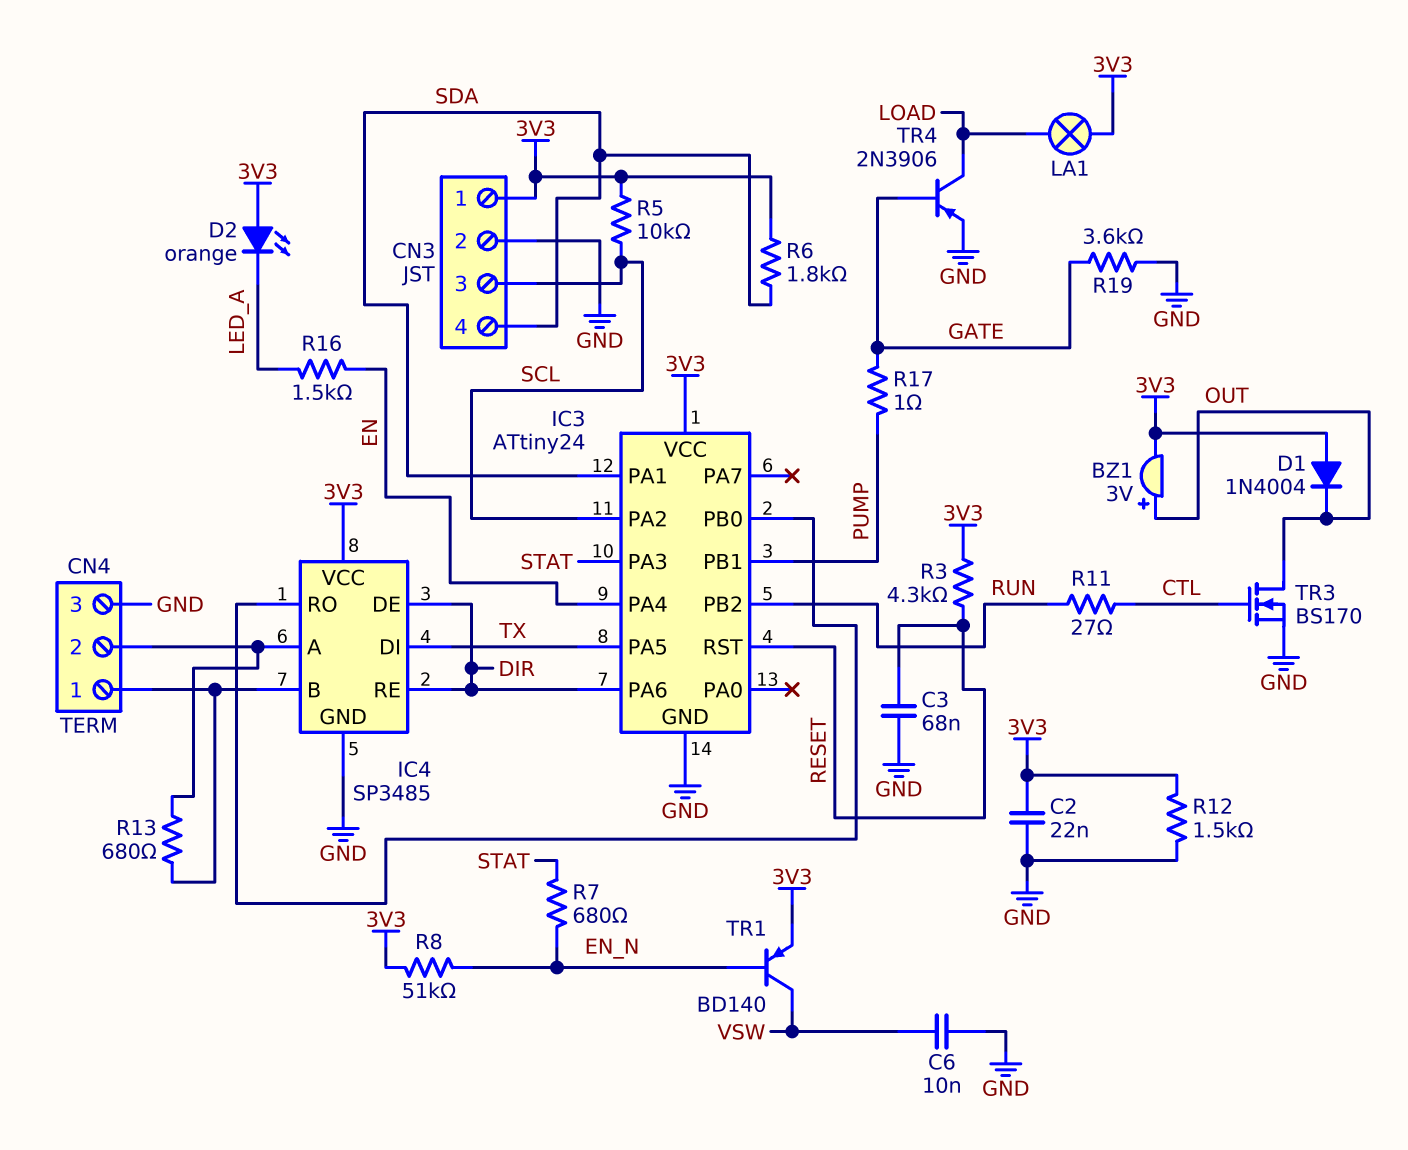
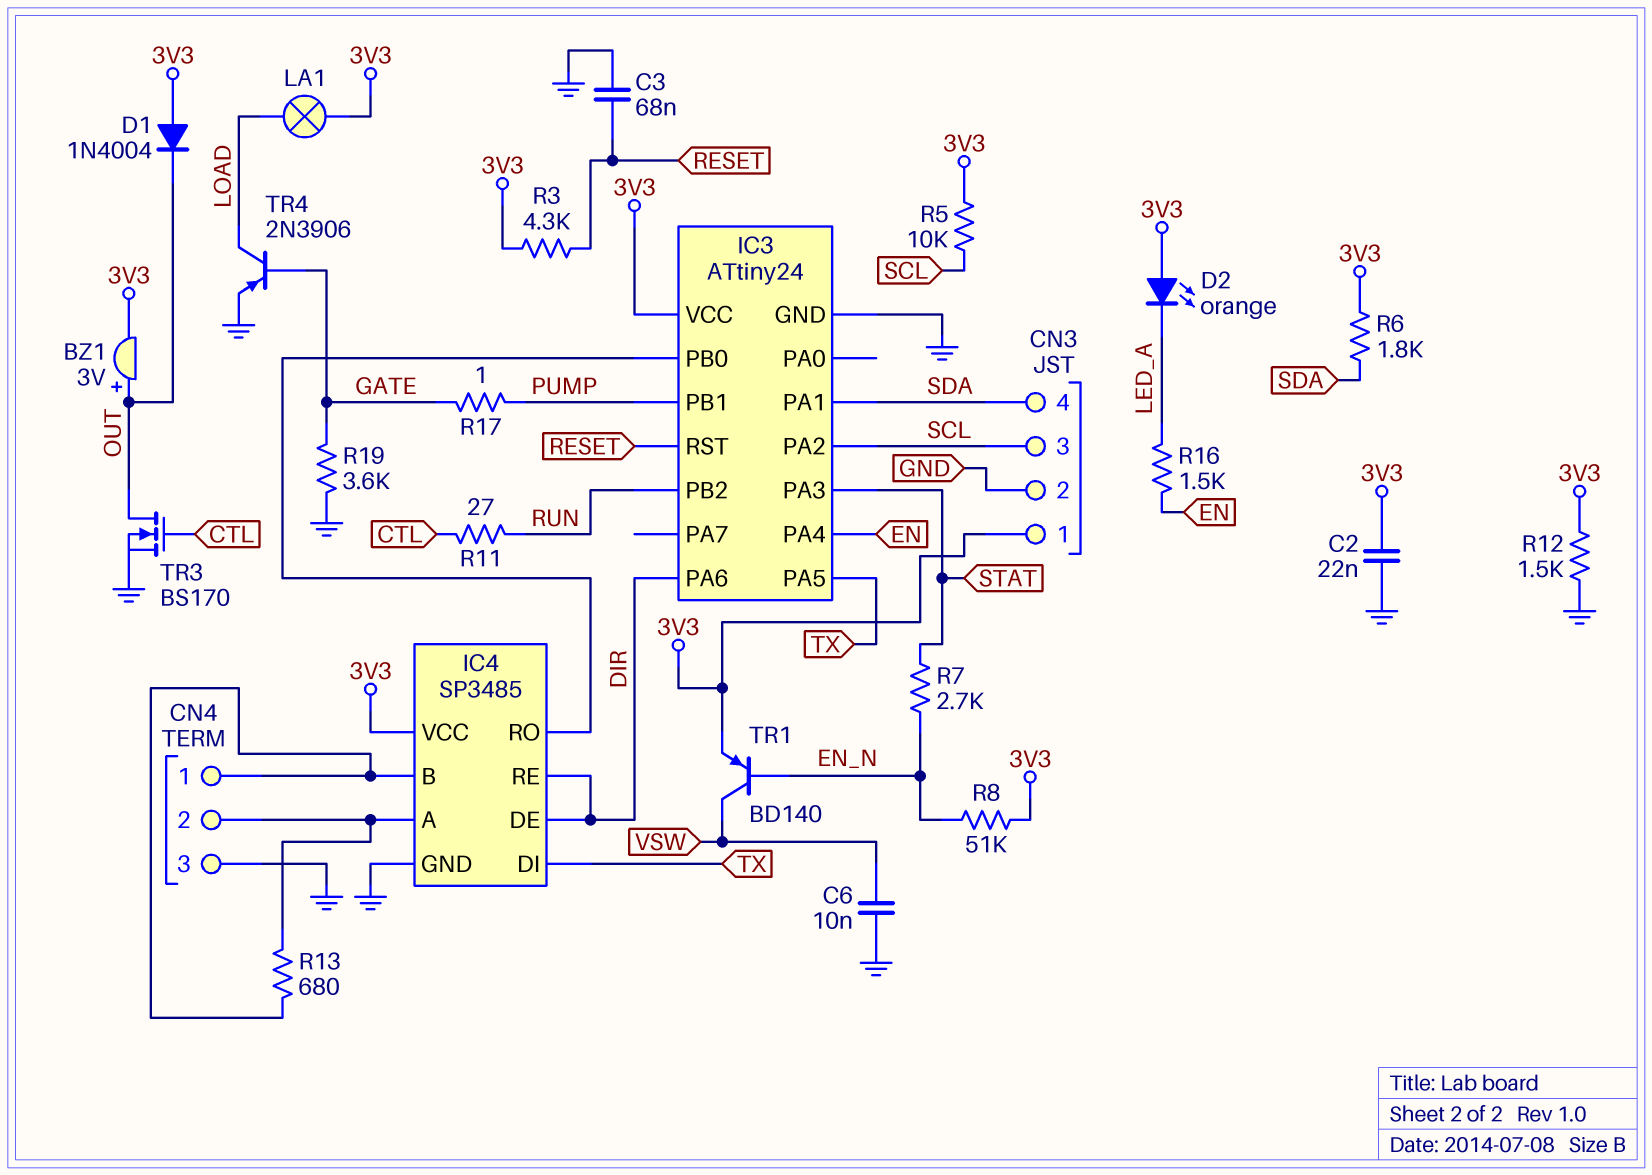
R7: 680 (EN_N, STAT) -> 2.7k (EN_N, STAT)

